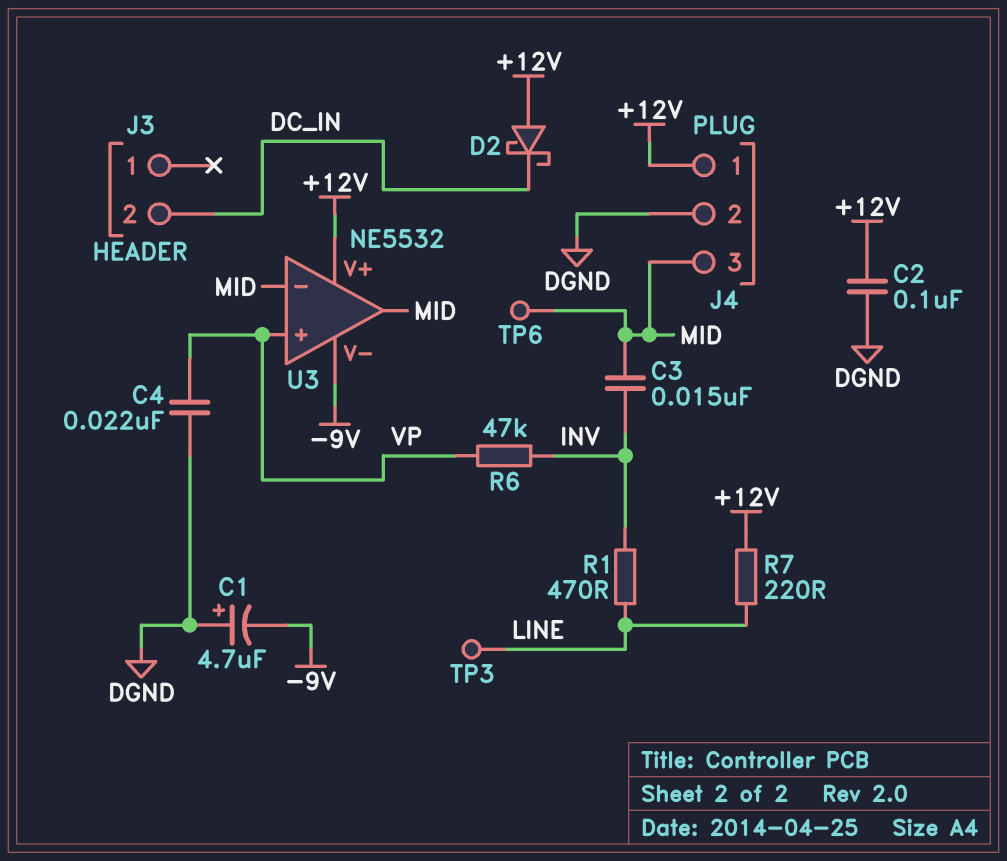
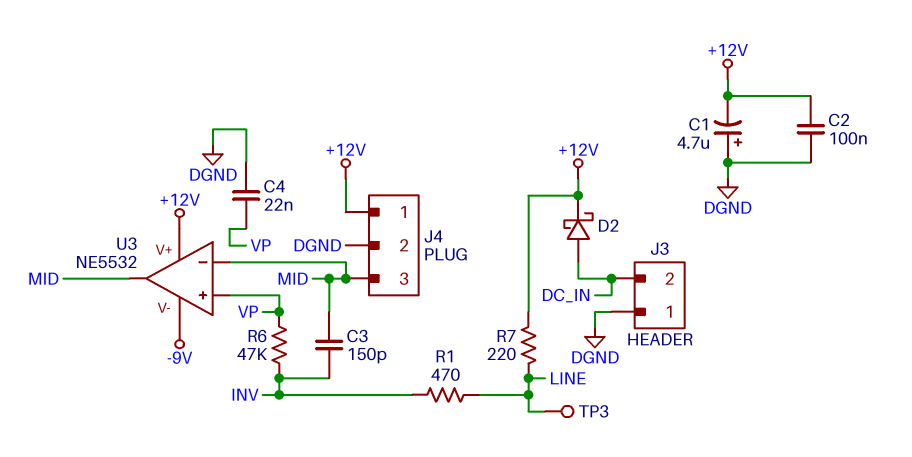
C1: 4.7uF (plus DGND, minus -9V) -> 4.7uF (plus DGND, minus +12V)
C3: 15nF (INV, MID) -> 150pF (INV, MID)
D2: schottky (A +12V, K DC_IN) -> schottky (A DC_IN, K +12V)
J3 pin 1: none -> DGND
TP6: test point (MID) -> none

